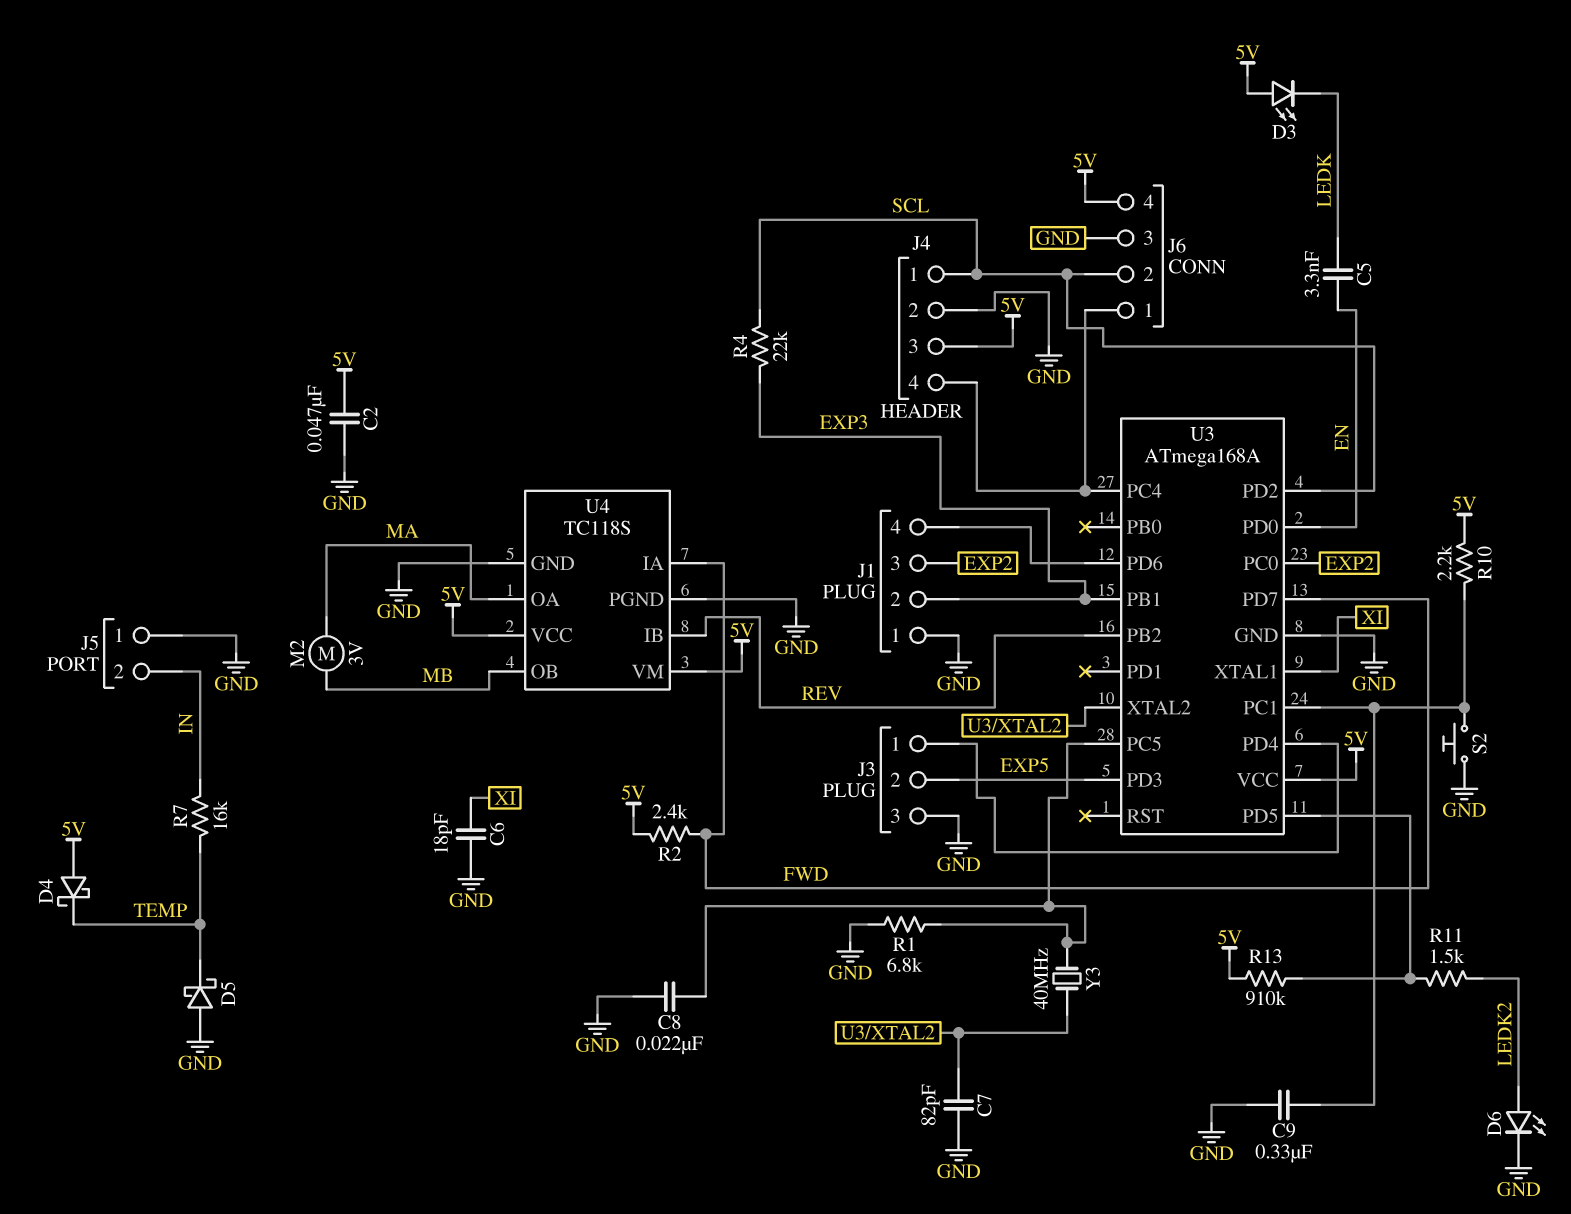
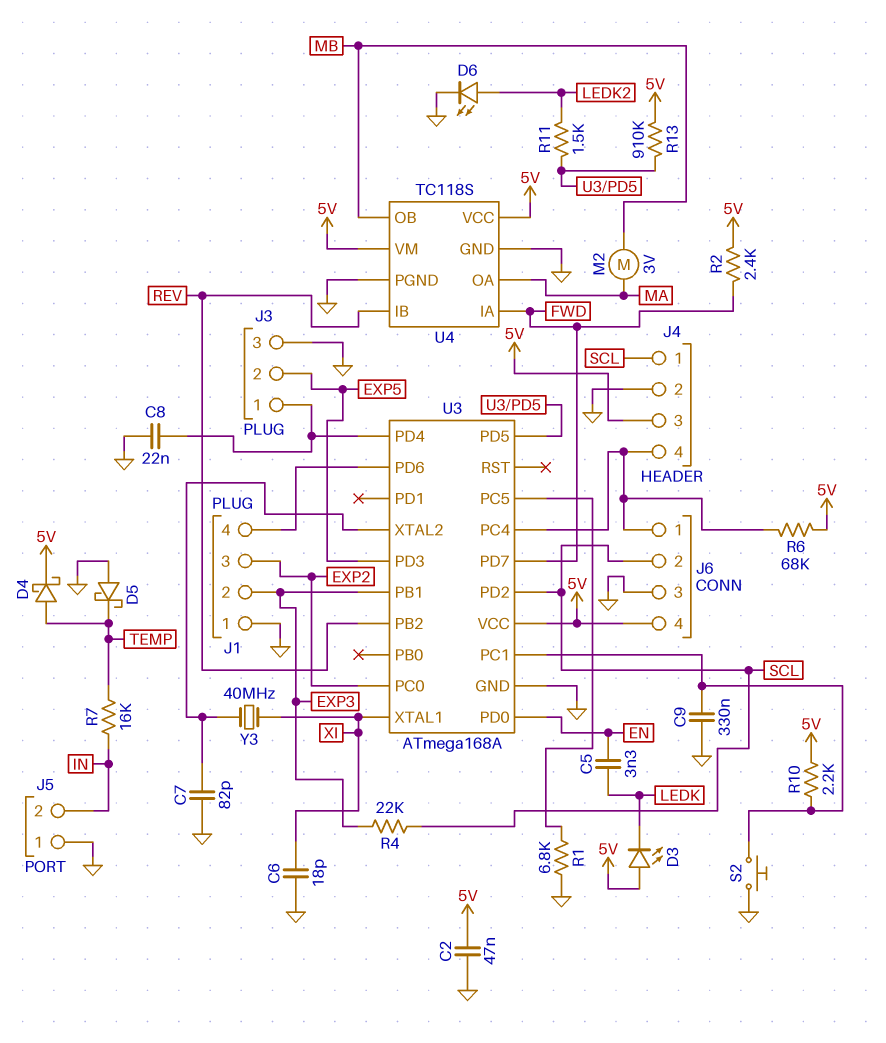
C8: 22nF (GND, U3/PC5) -> 22nF (GND, J3/1)
D4: schottky (A 5V, K TEMP) -> schottky (A TEMP, K 5V)
R6: none -> 68k (5V, J4/4)
Y3: 40MHz (U3/PC5, U3/XTAL2) -> 40MHz (U3/XTAL2, XI)

